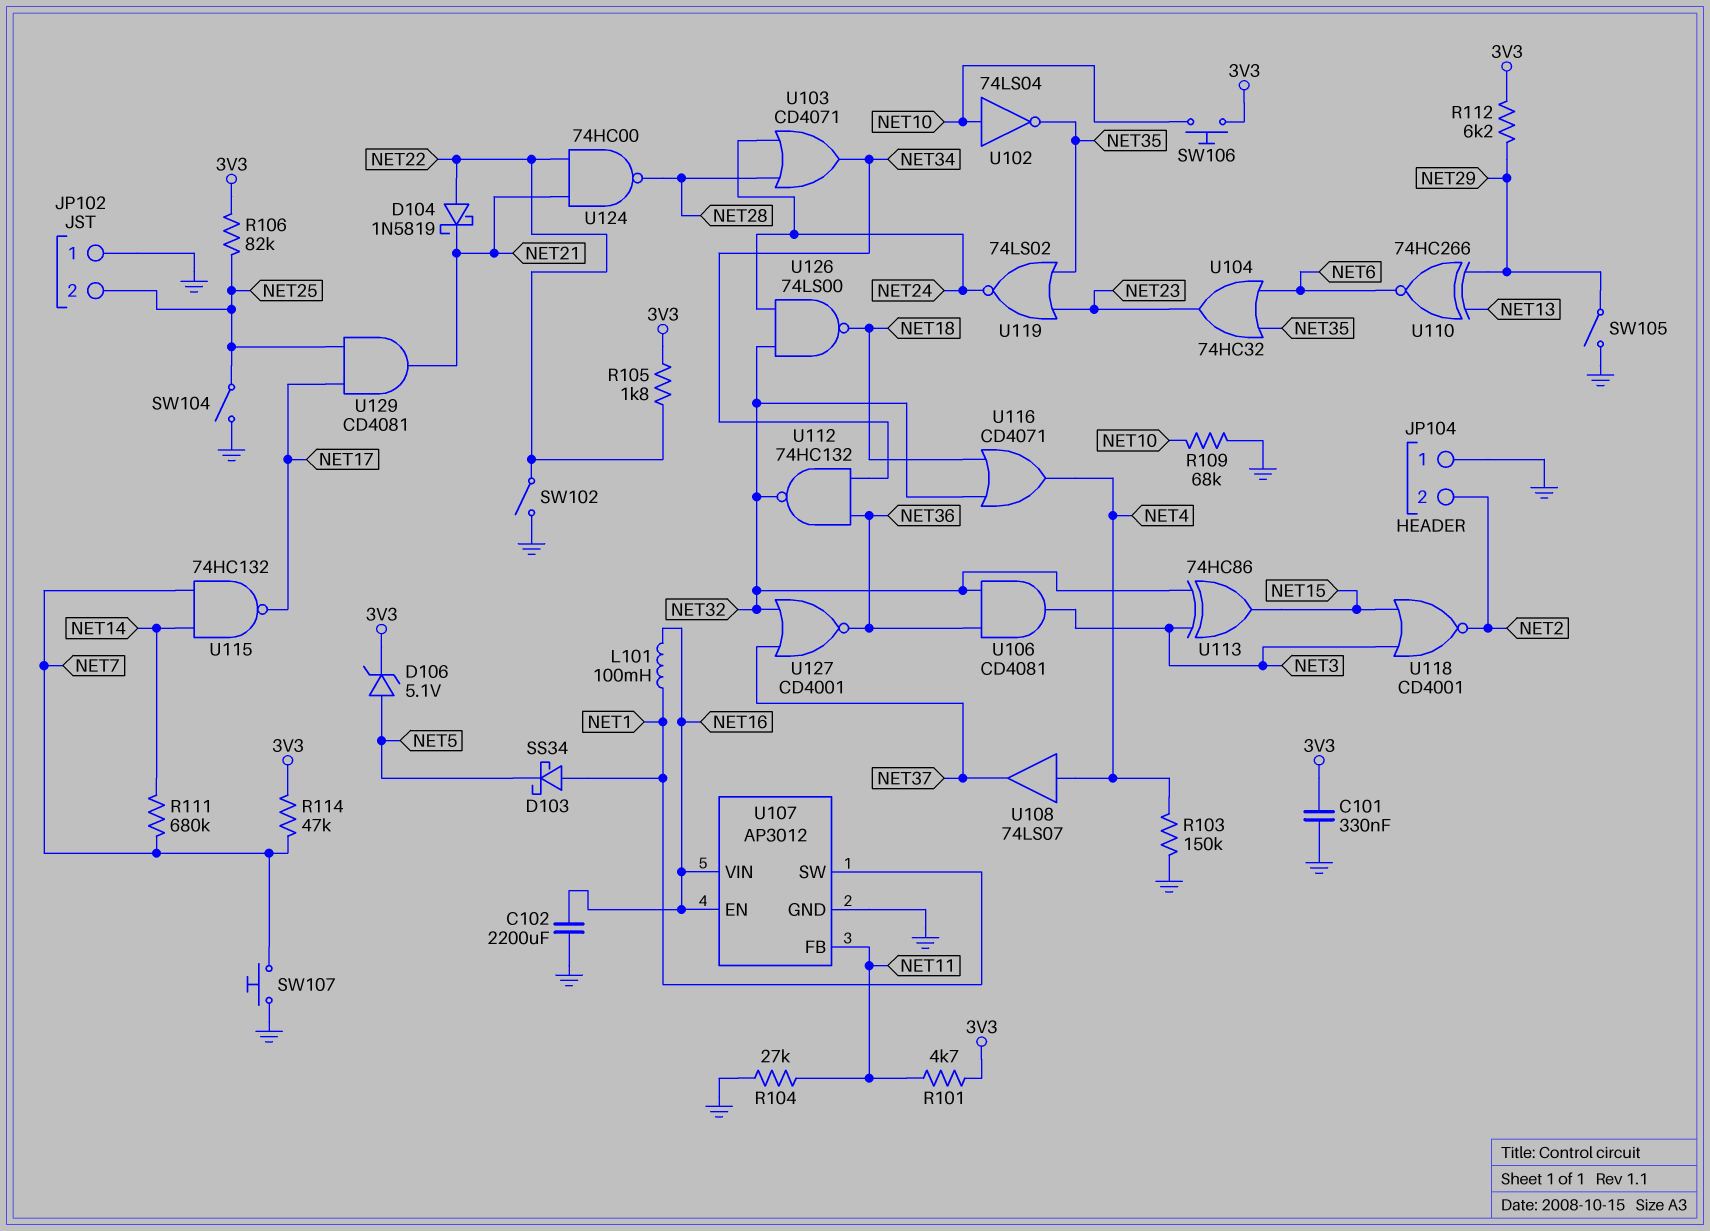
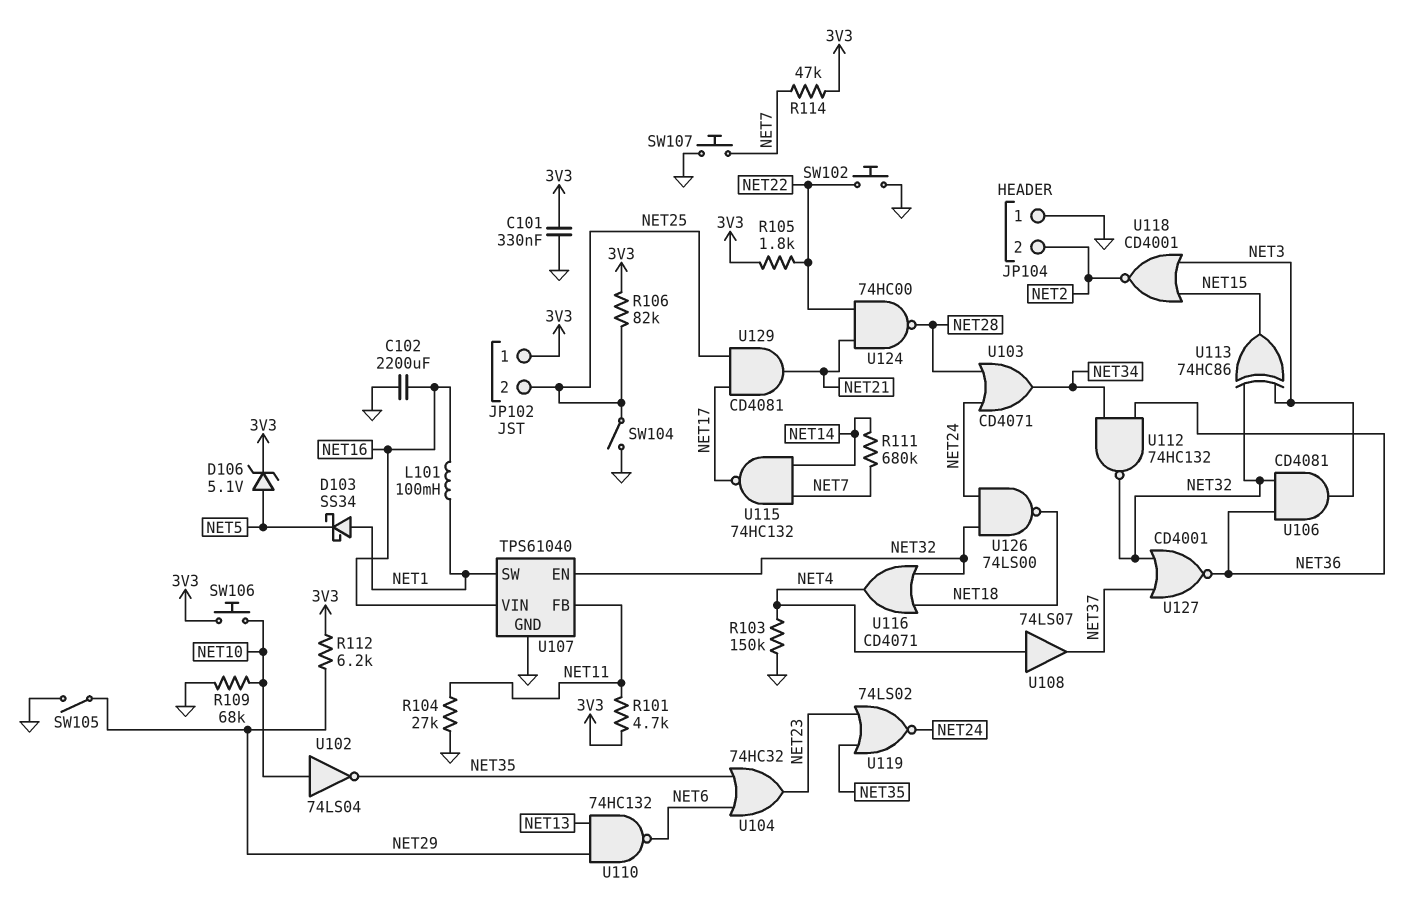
D104: schottky 1N5819 (A NET22, K NET21) -> none
JP102 pin 1: GND -> 3V3
SW102: switch (GND, NET22) -> button (GND, NET22)
U107: AP3012 -> TPS61040
U107 pin EN: NET16 -> NET32
U110: XNOR 74HC266 (in NET13, in NET29, out NET6) -> NAND 74HC132 (in NET13, in NET29, out NET6)

